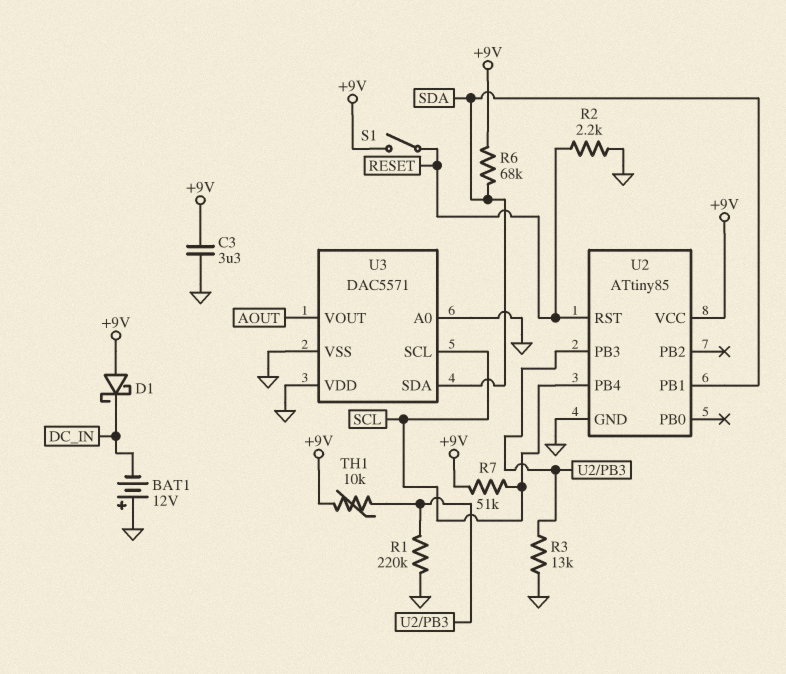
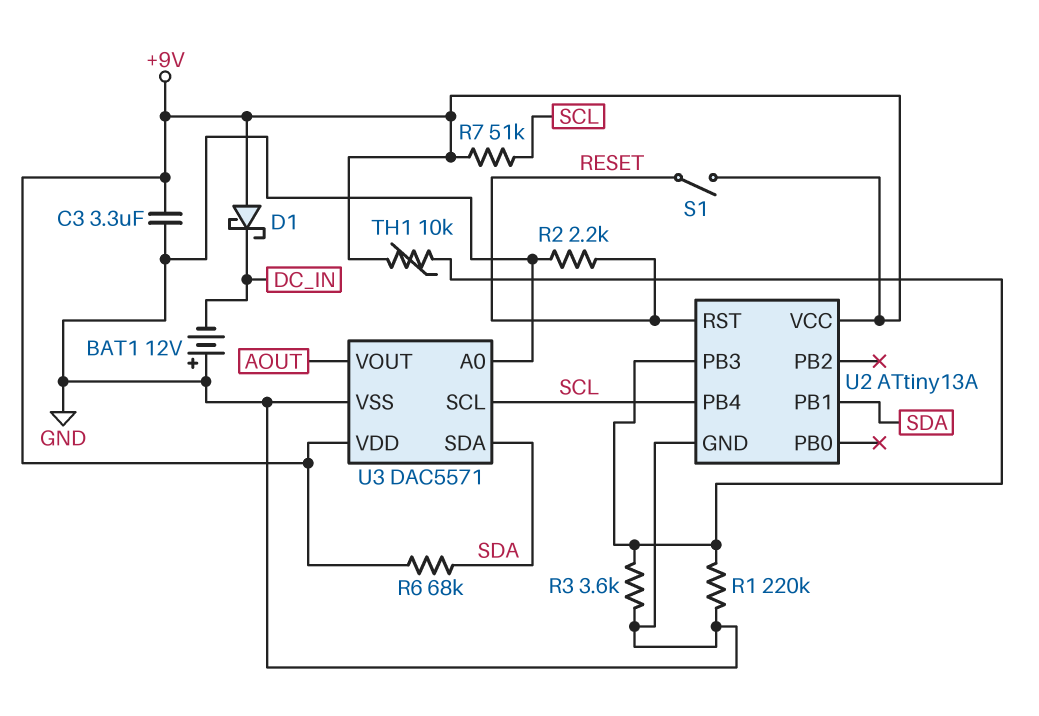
R3: 13k (GND, U2/PB3) -> 3.6k (GND, U2/PB3)
U2: ATtiny85 -> ATtiny13A
U3 pin VDD: GND -> +9V

